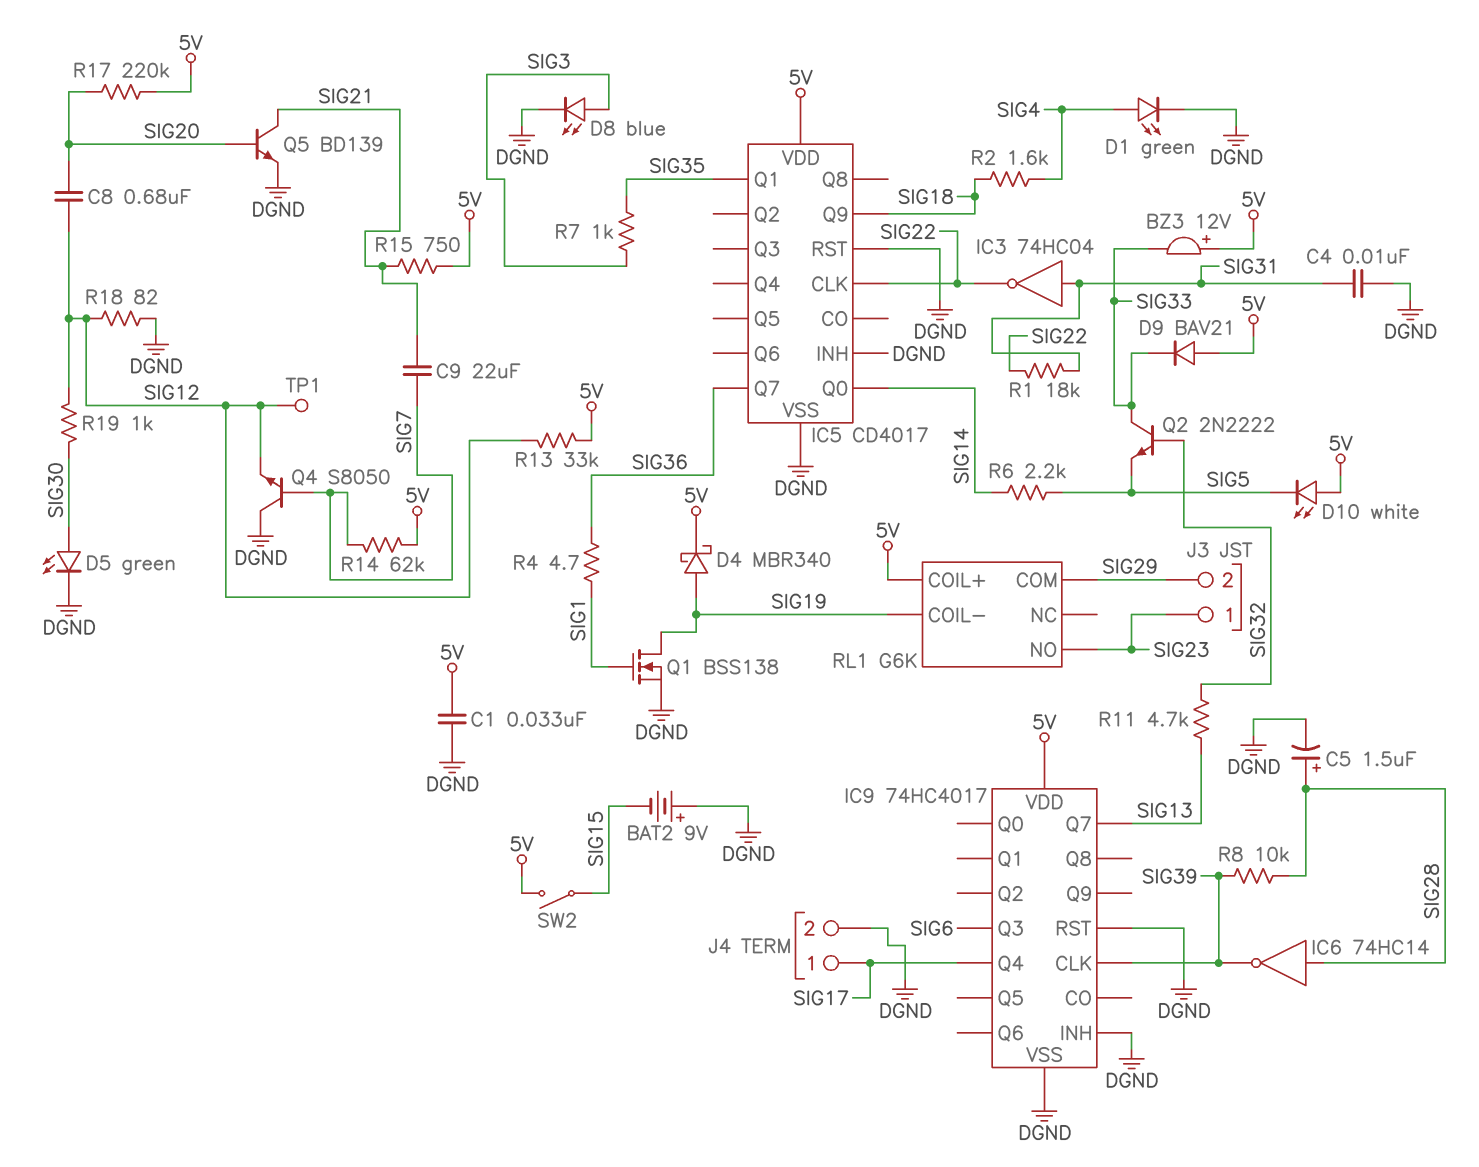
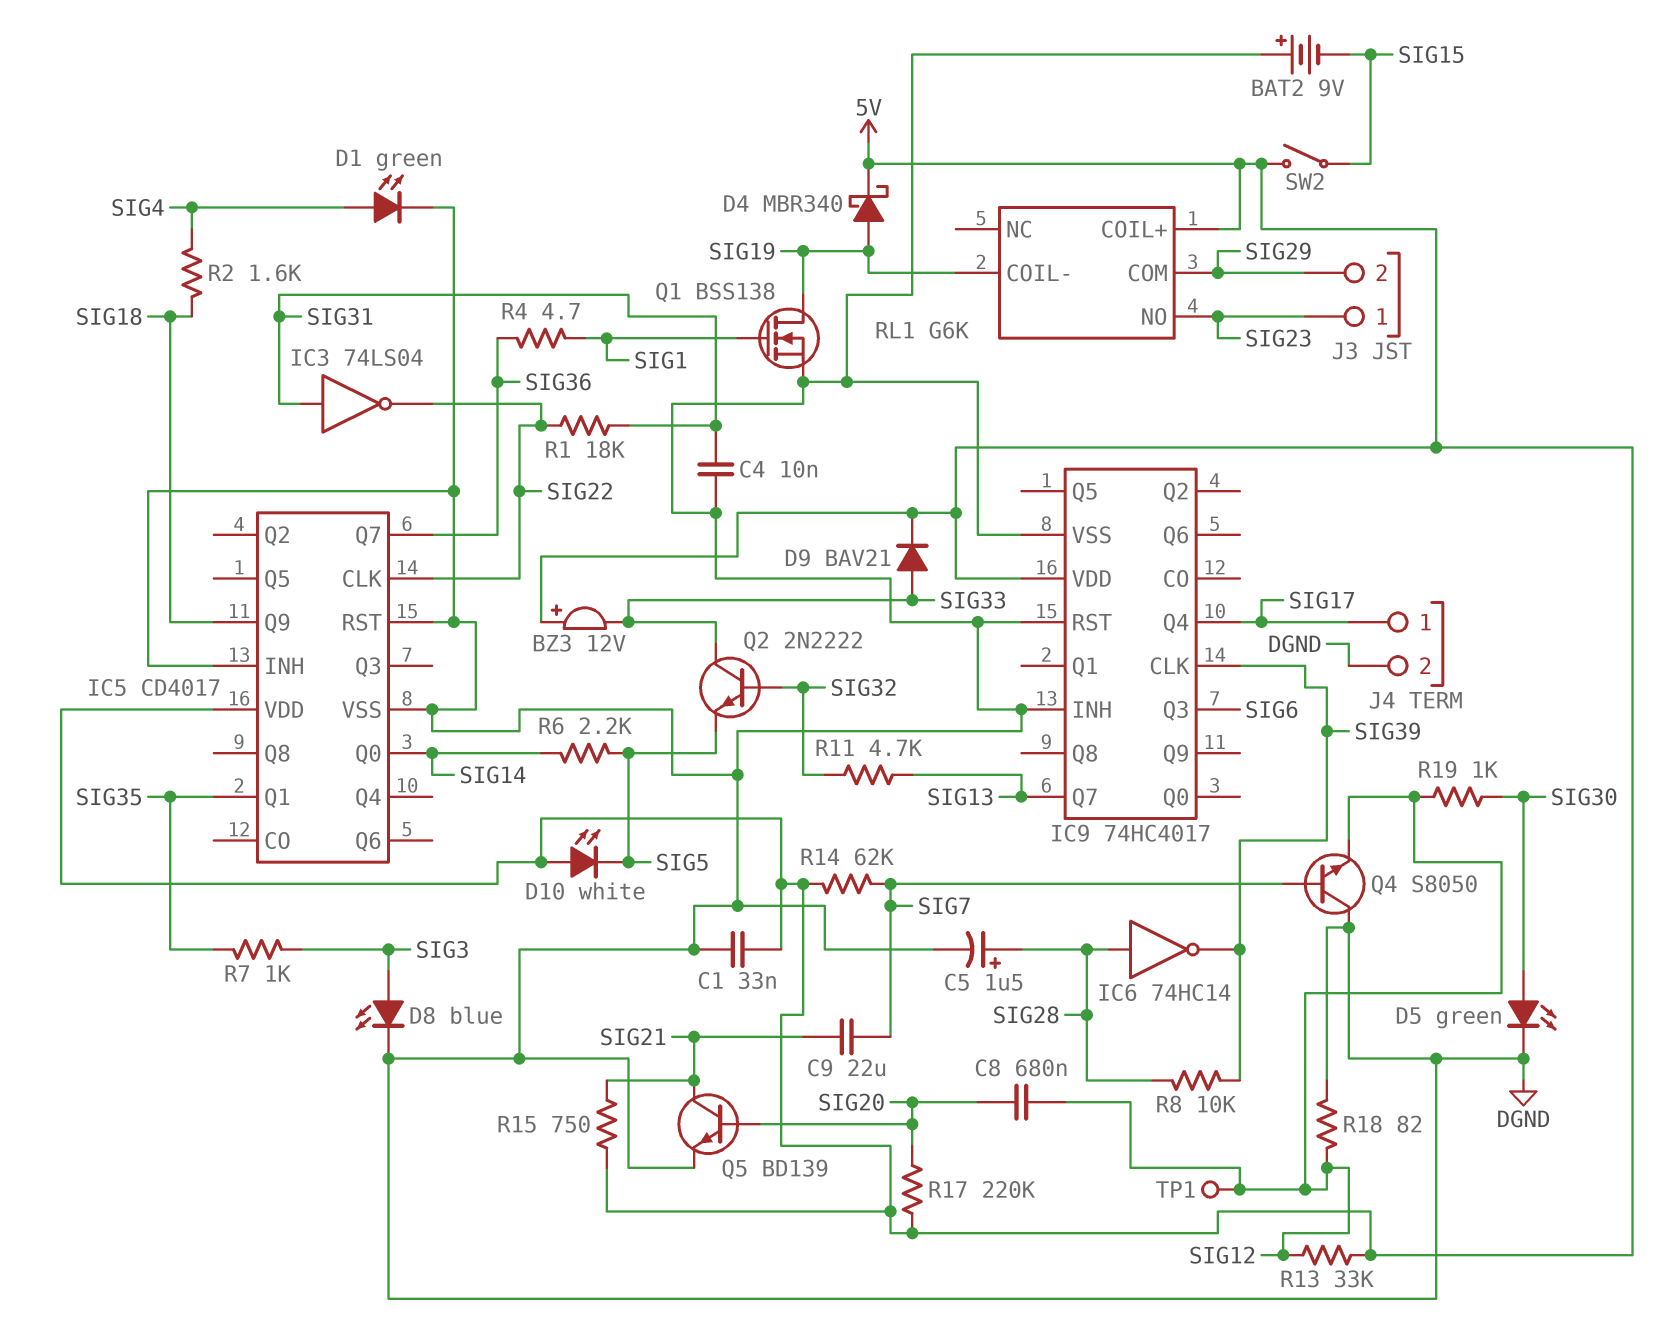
D9: diode BAV21 (A 5V, K SIG33) -> diode BAV21 (A SIG33, K 5V)
IC3: NOT 74HC04 (in SIG31, out SIG22) -> NOT 74LS04 (in SIG31, out SIG22)

